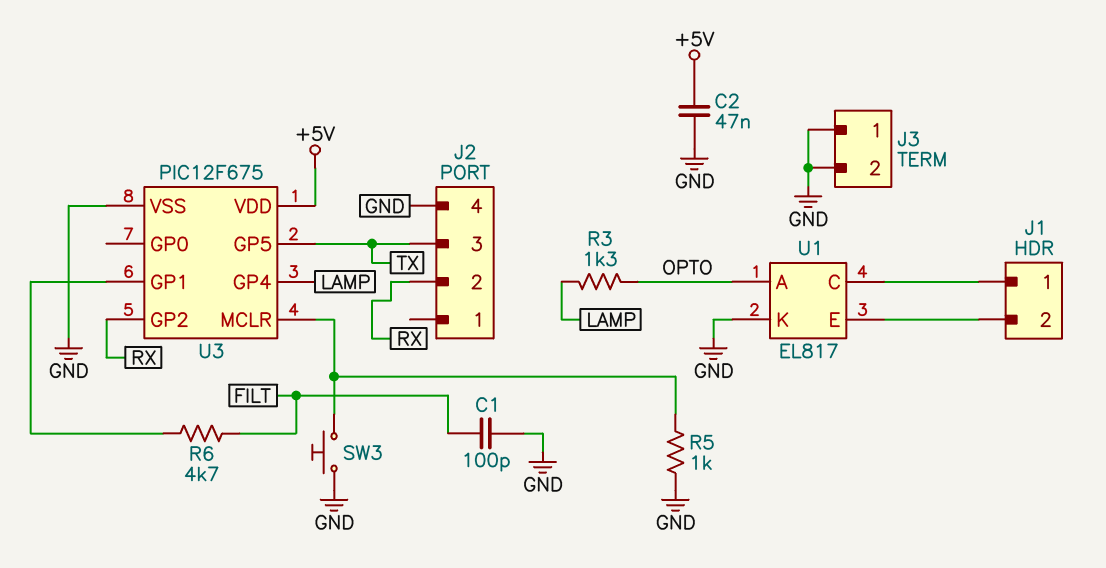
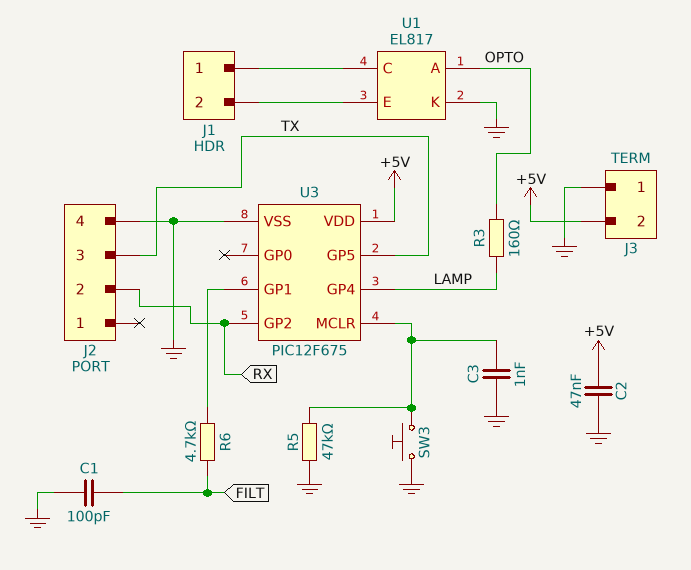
C3: none -> 1nF (GND, U3/MCLR)
J3 pin 2: GND -> +5V
R3: 1.3k (LAMP, OPTO) -> 160 (LAMP, OPTO)
R5: 1k (GND, U3/MCLR) -> 47k (GND, U3/MCLR)

